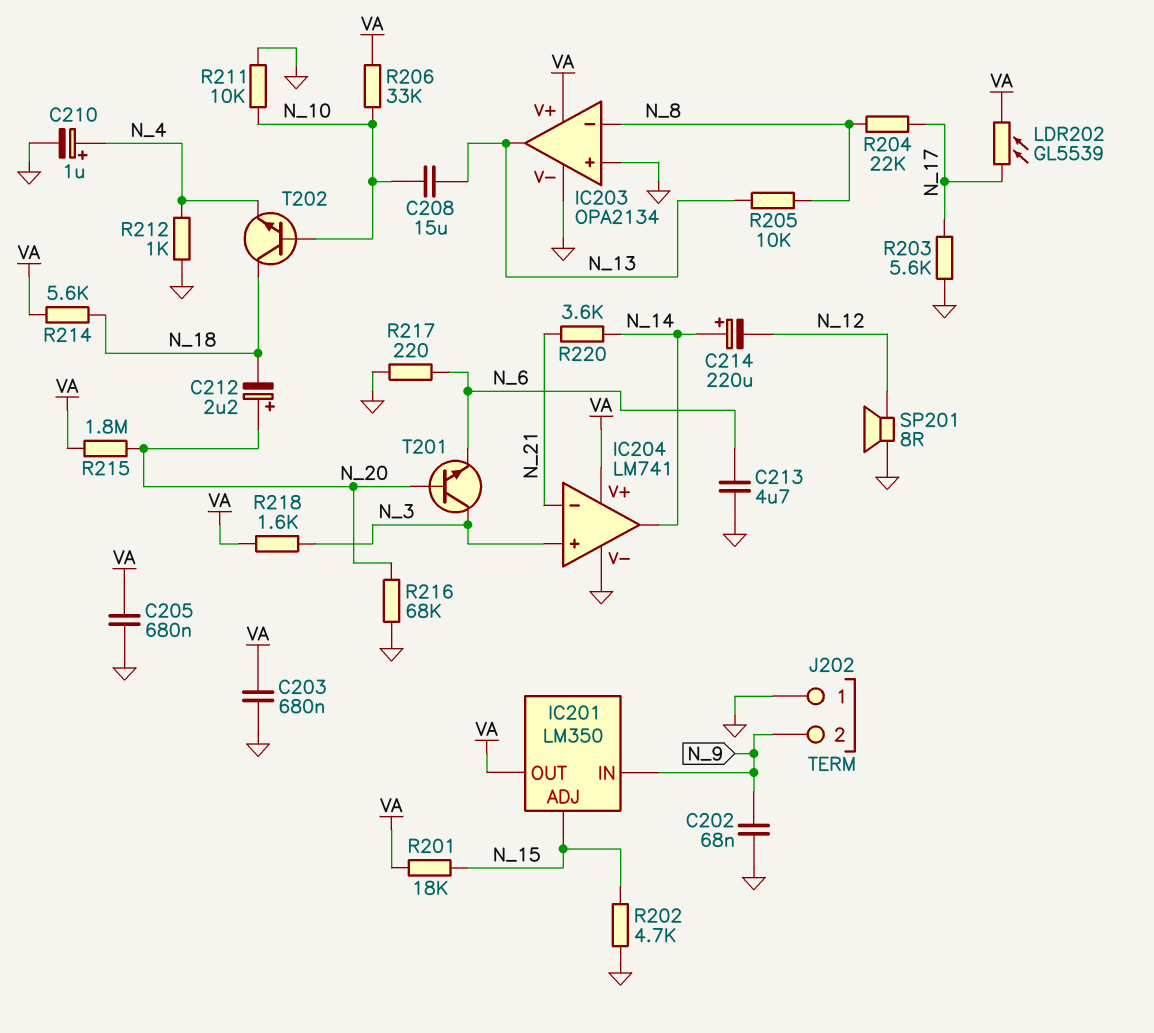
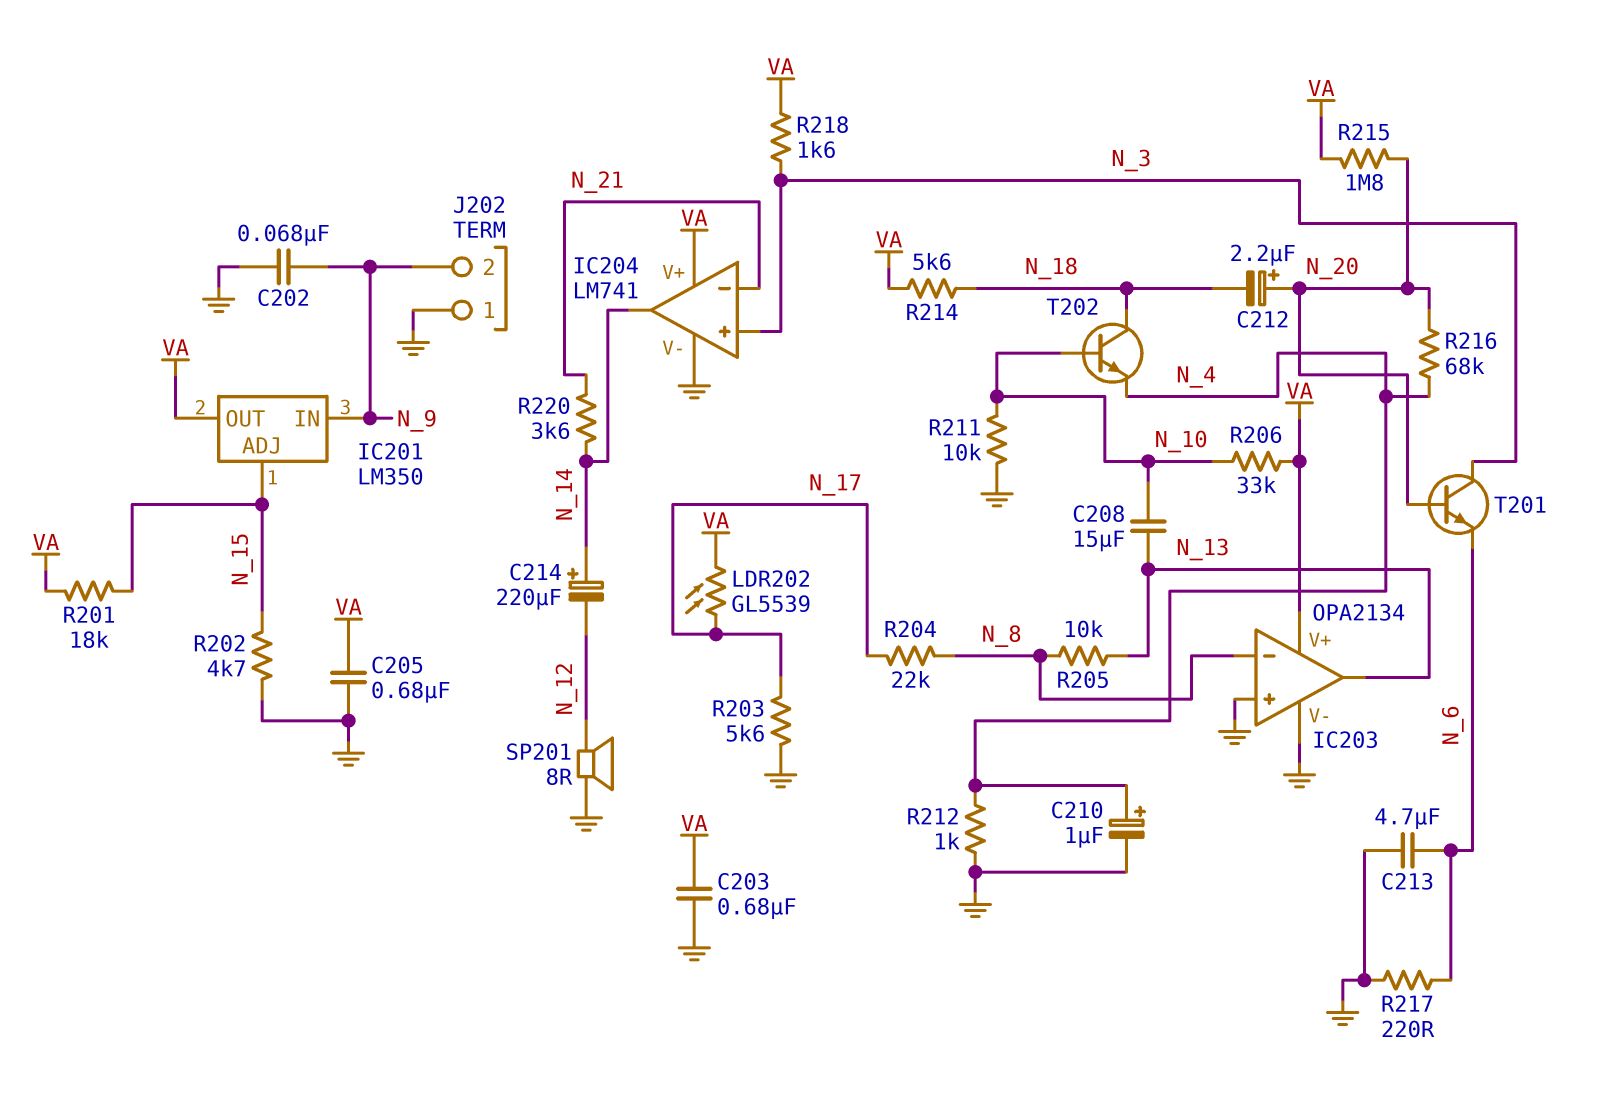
R216: 68k (GND, N_20) -> 68k (N_4, N_20)

